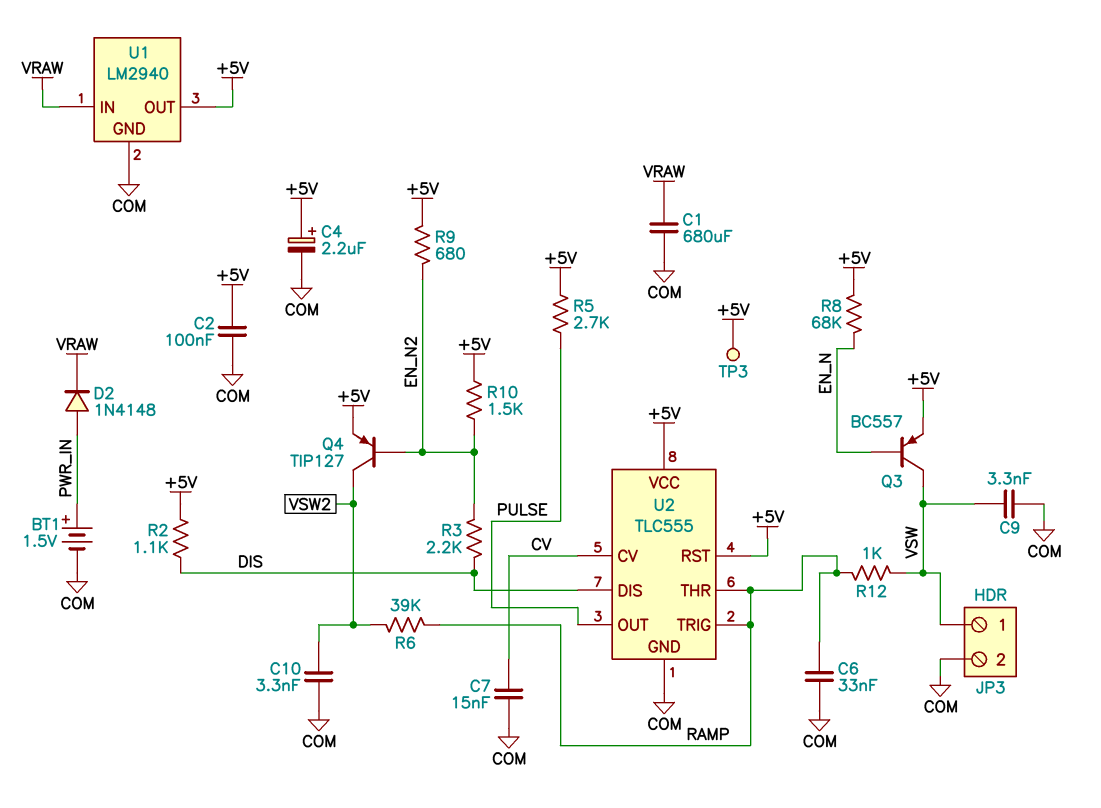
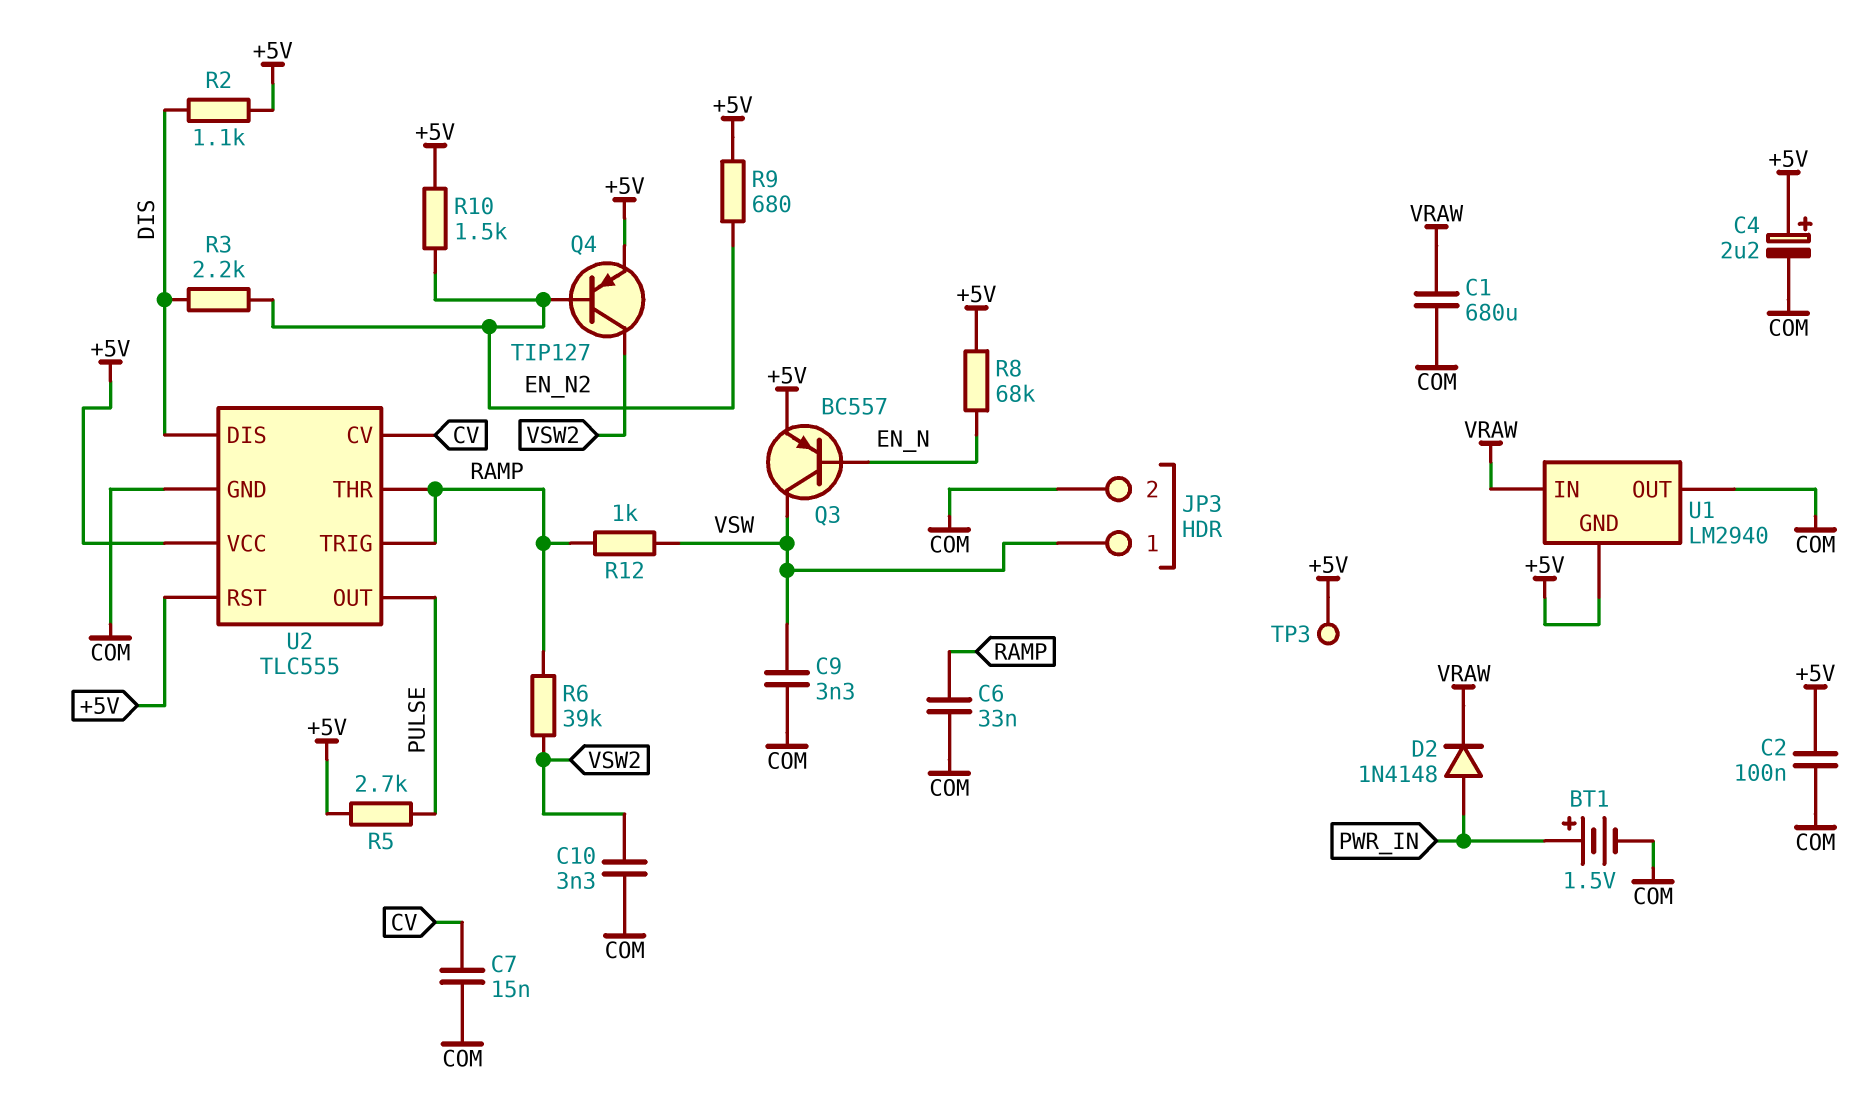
U1 pin GND: COM -> +5V
U1 pin OUT: +5V -> COM

